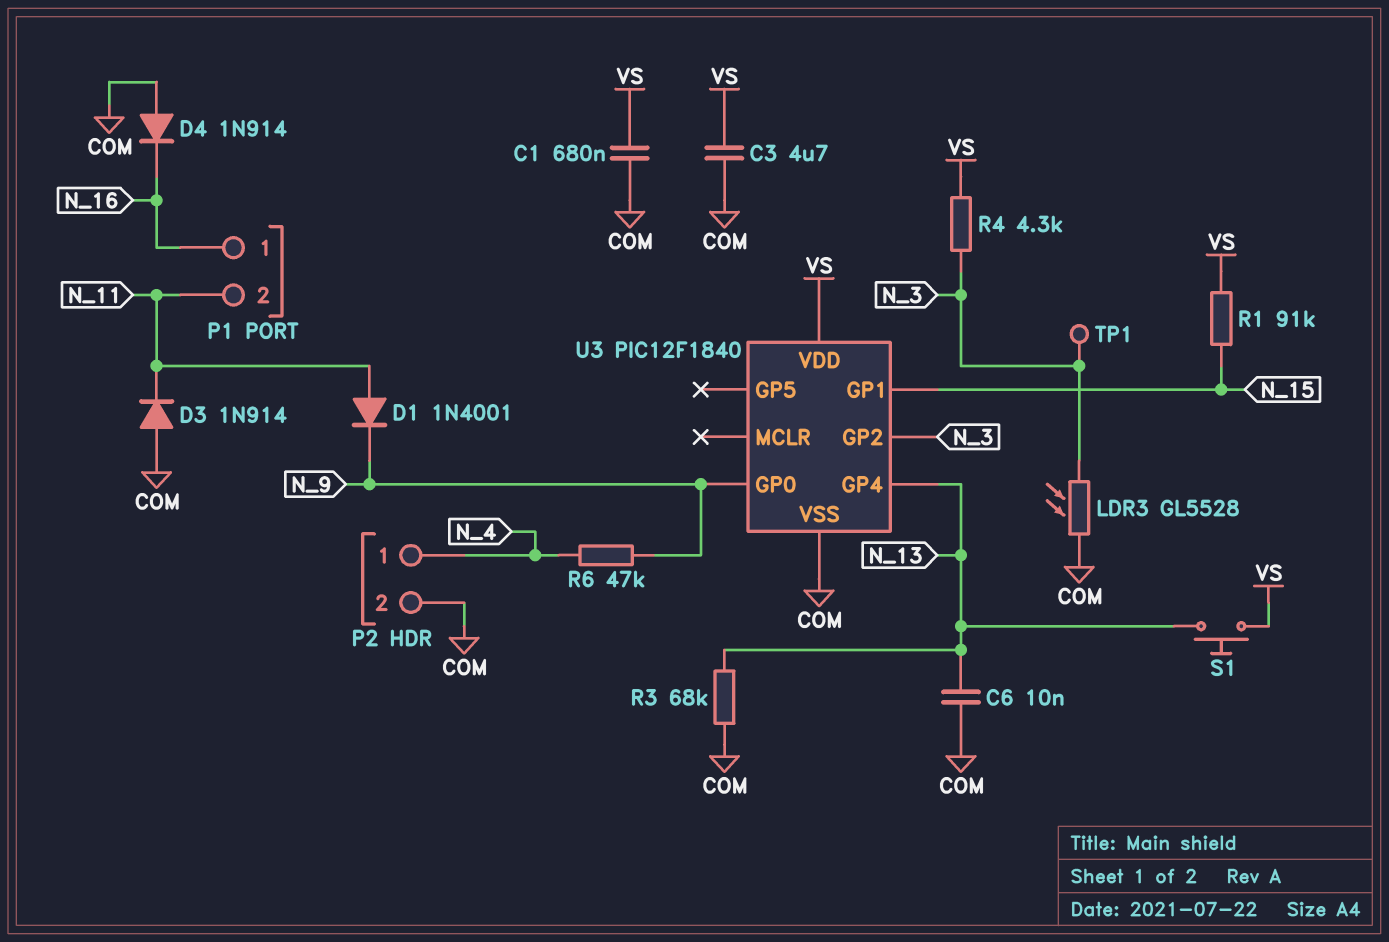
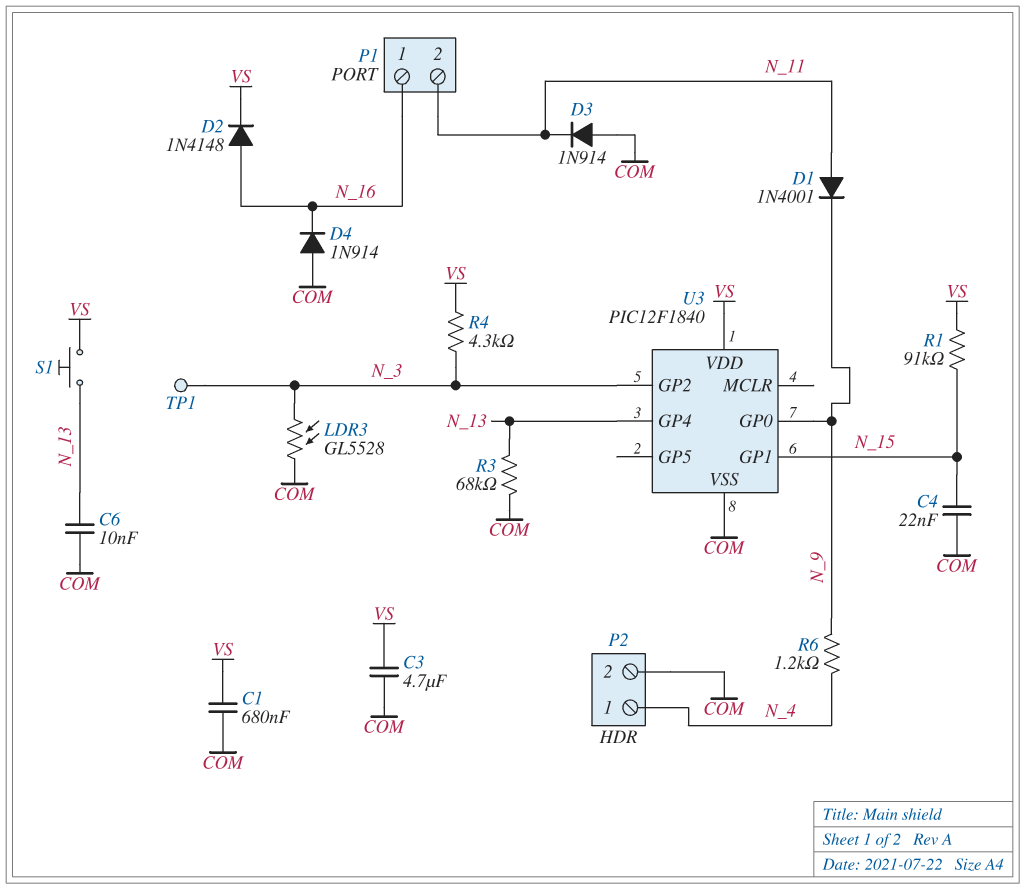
C4: none -> 22nF (COM, N_15)
D2: none -> diode 1N4148 (A N_16, K VS)
R6: 47k (N_4, N_9) -> 1.2k (N_4, N_9)

